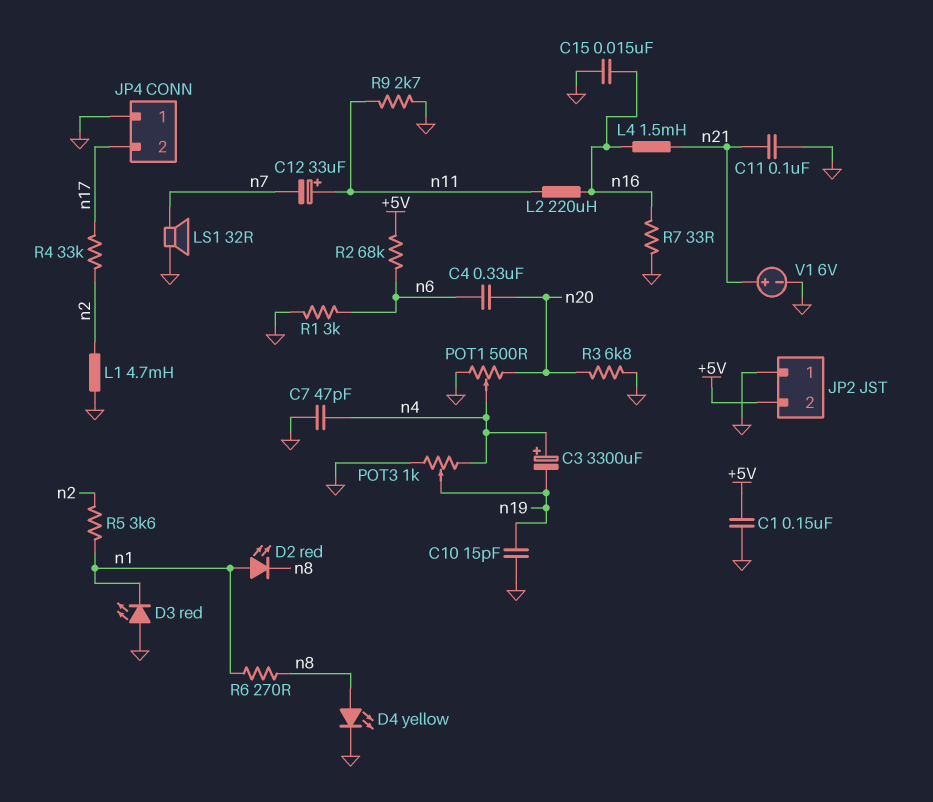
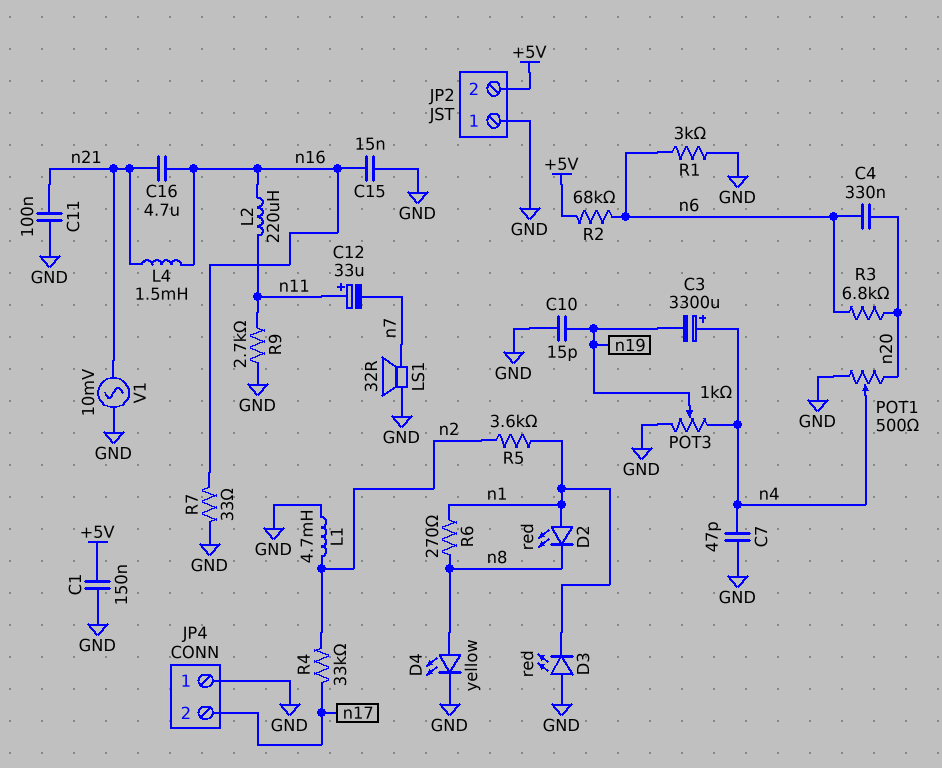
C16: none -> 4.7uF (n16, n21)
R3: 6.8k (GND, n20) -> 6.8k (n6, n20)
V1: 6V (plus n21, minus GND) -> AC 10mV (GND, n21)

